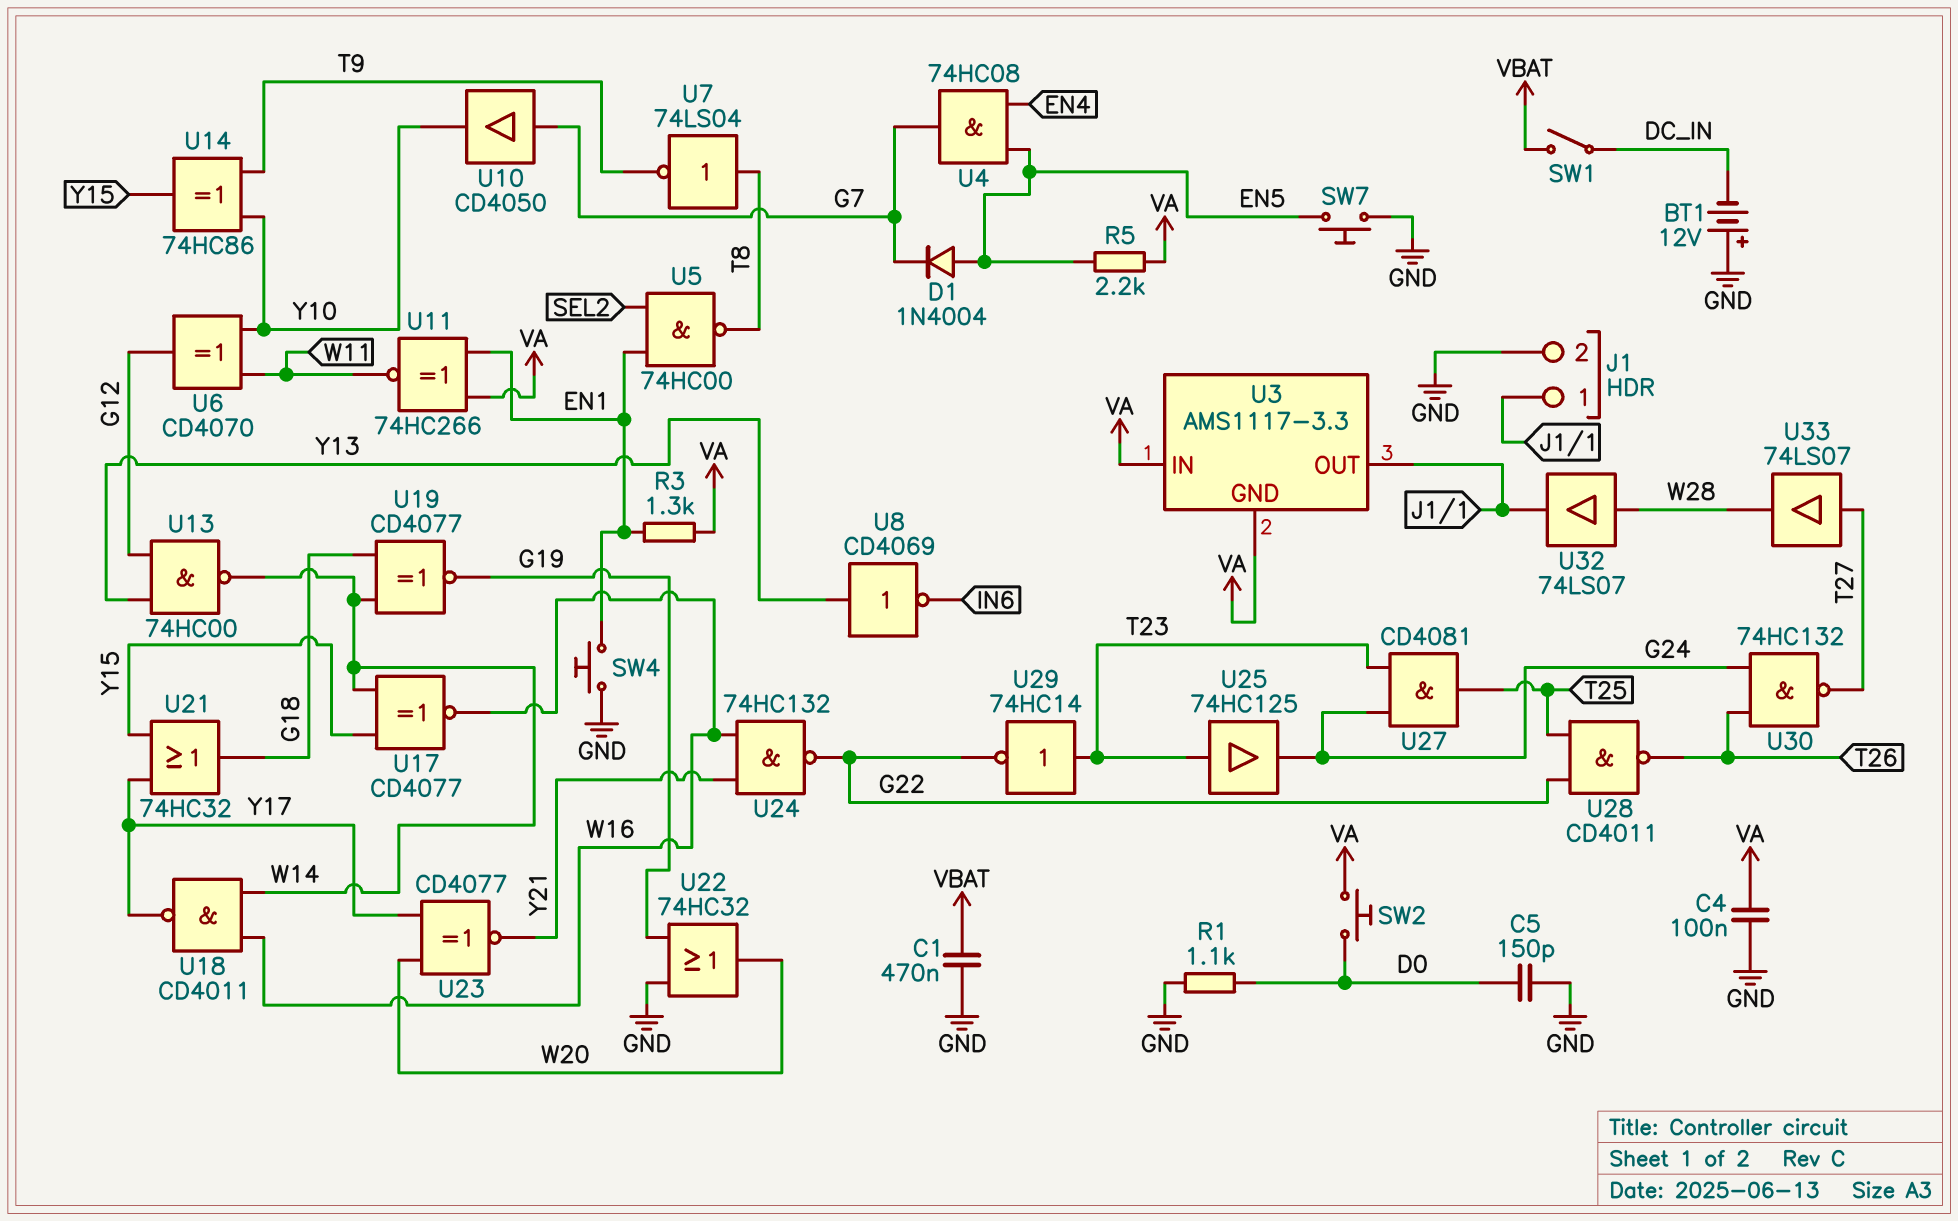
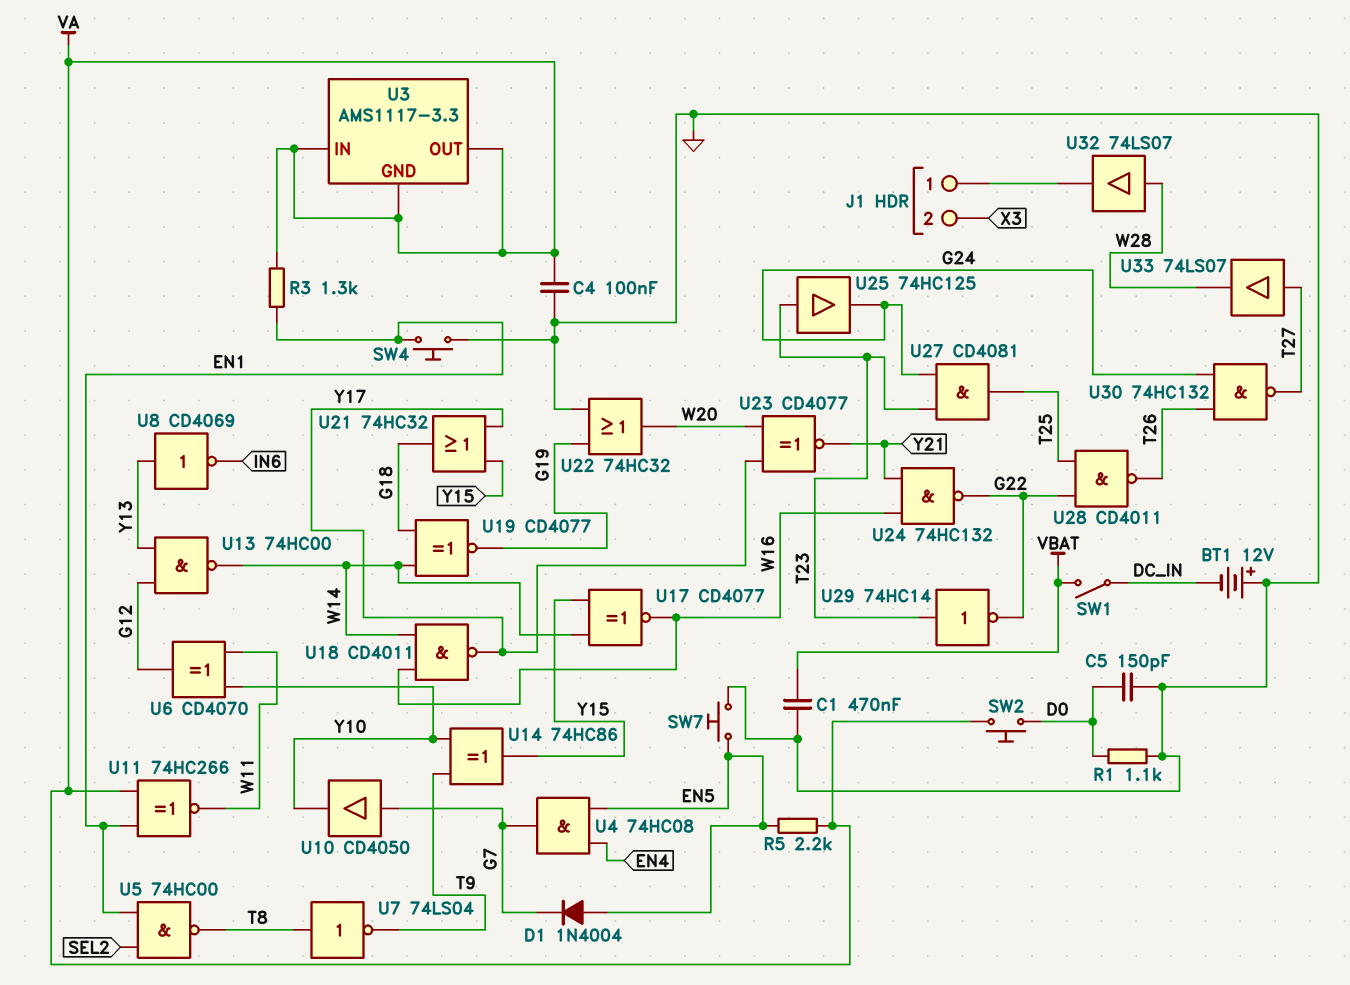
J1 pin 2: GND -> X3
U3 pin OUT: J1/1 -> VA

